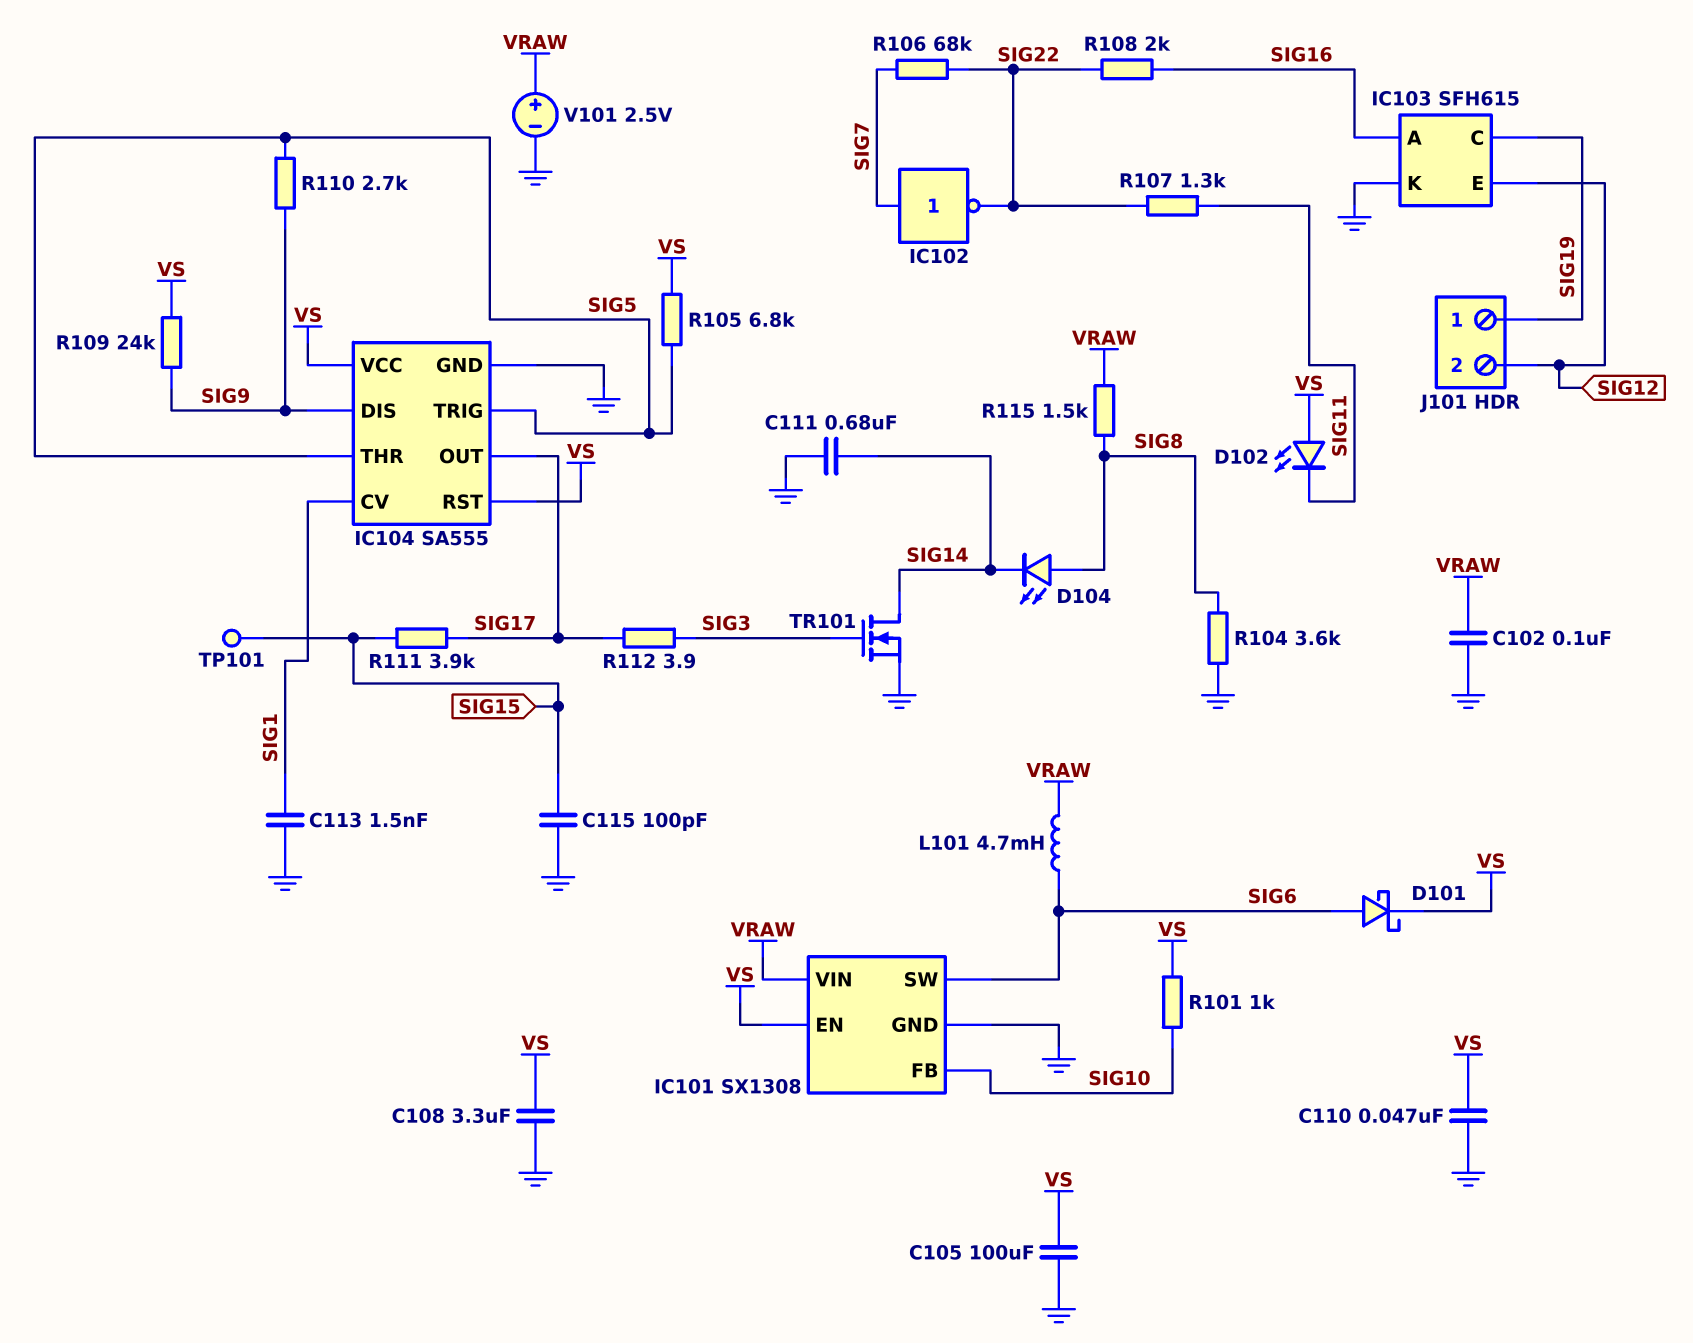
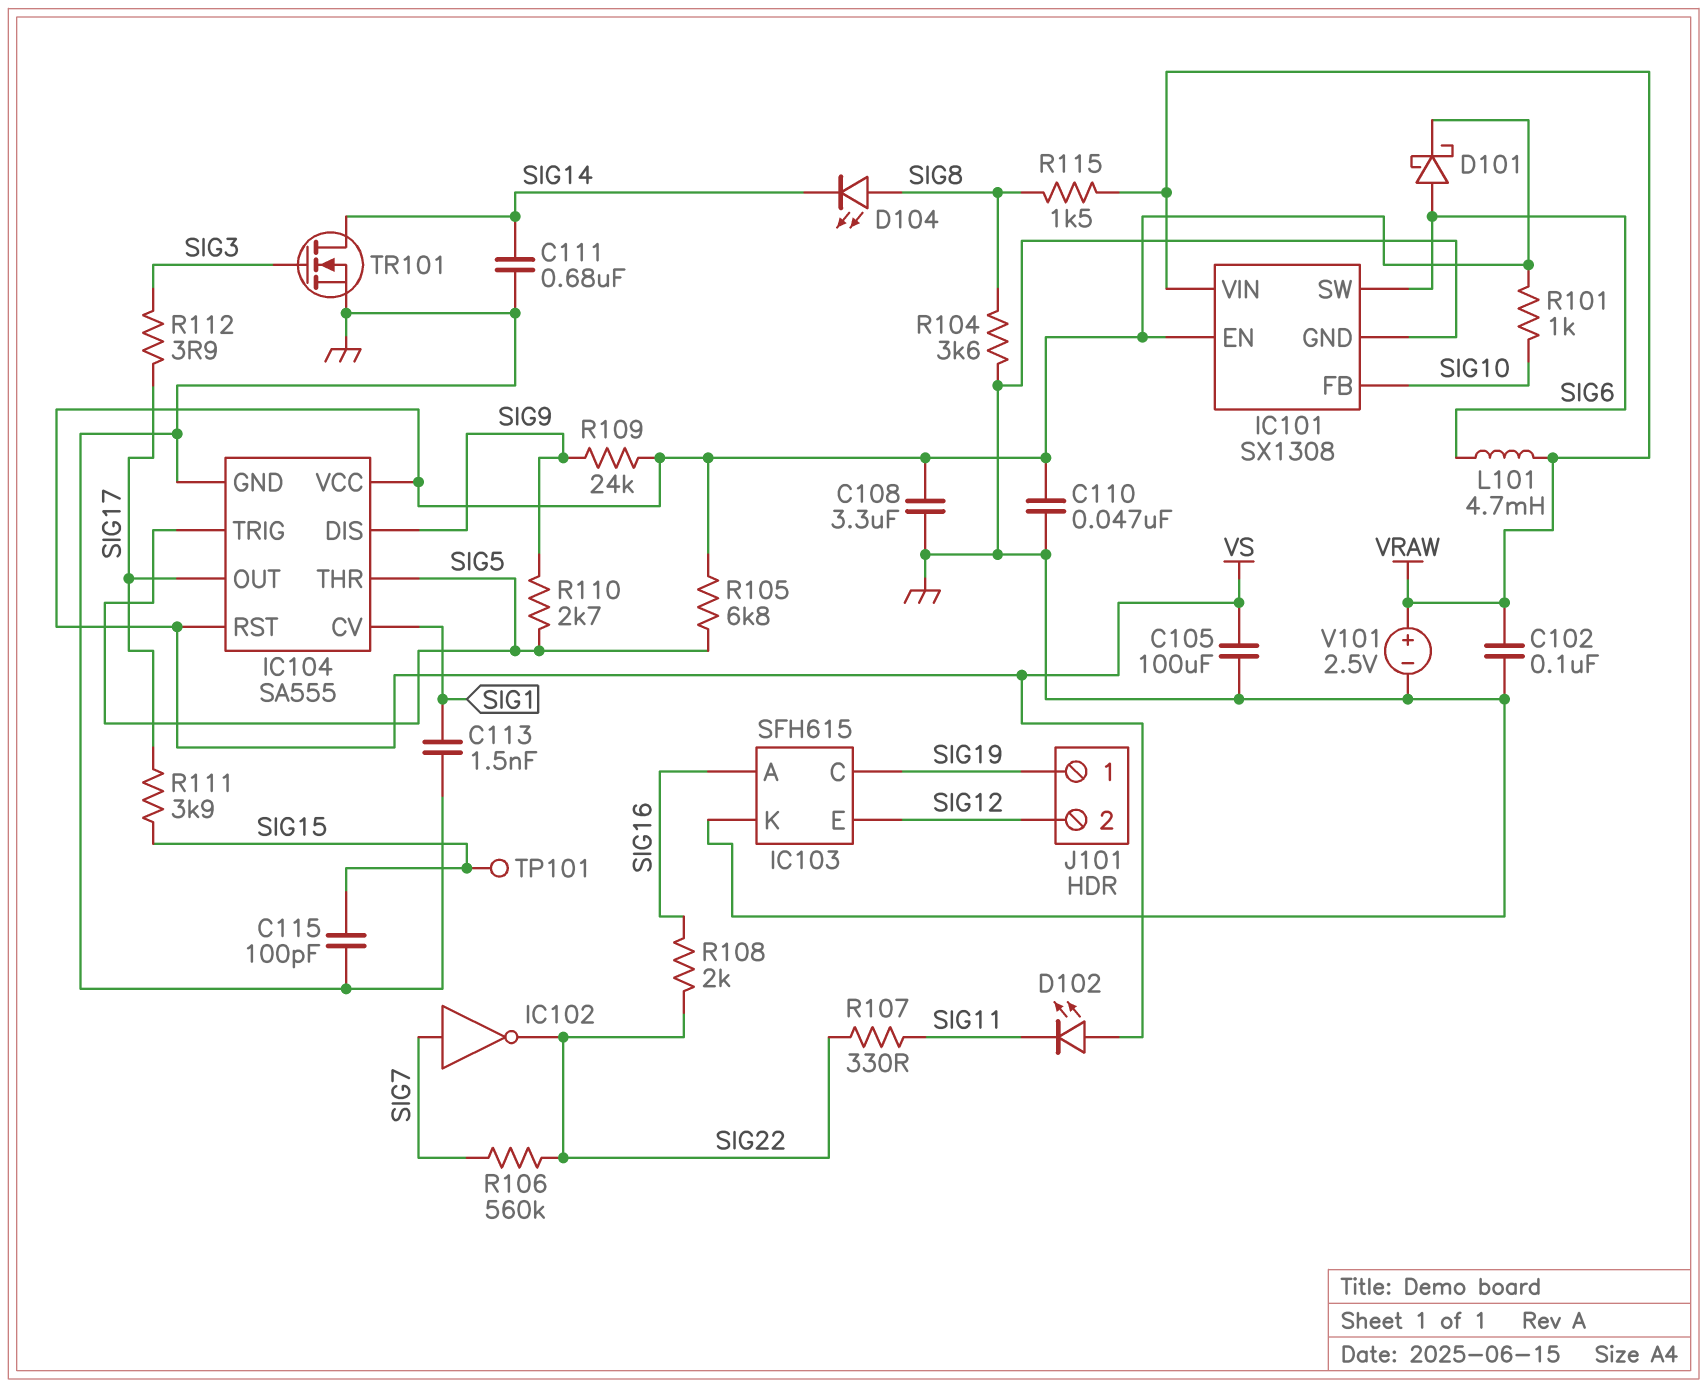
R106: 68k (SIG7, SIG22) -> 560k (SIG7, SIG22)
R107: 1.3k (SIG11, SIG22) -> 330 (SIG11, SIG22)

